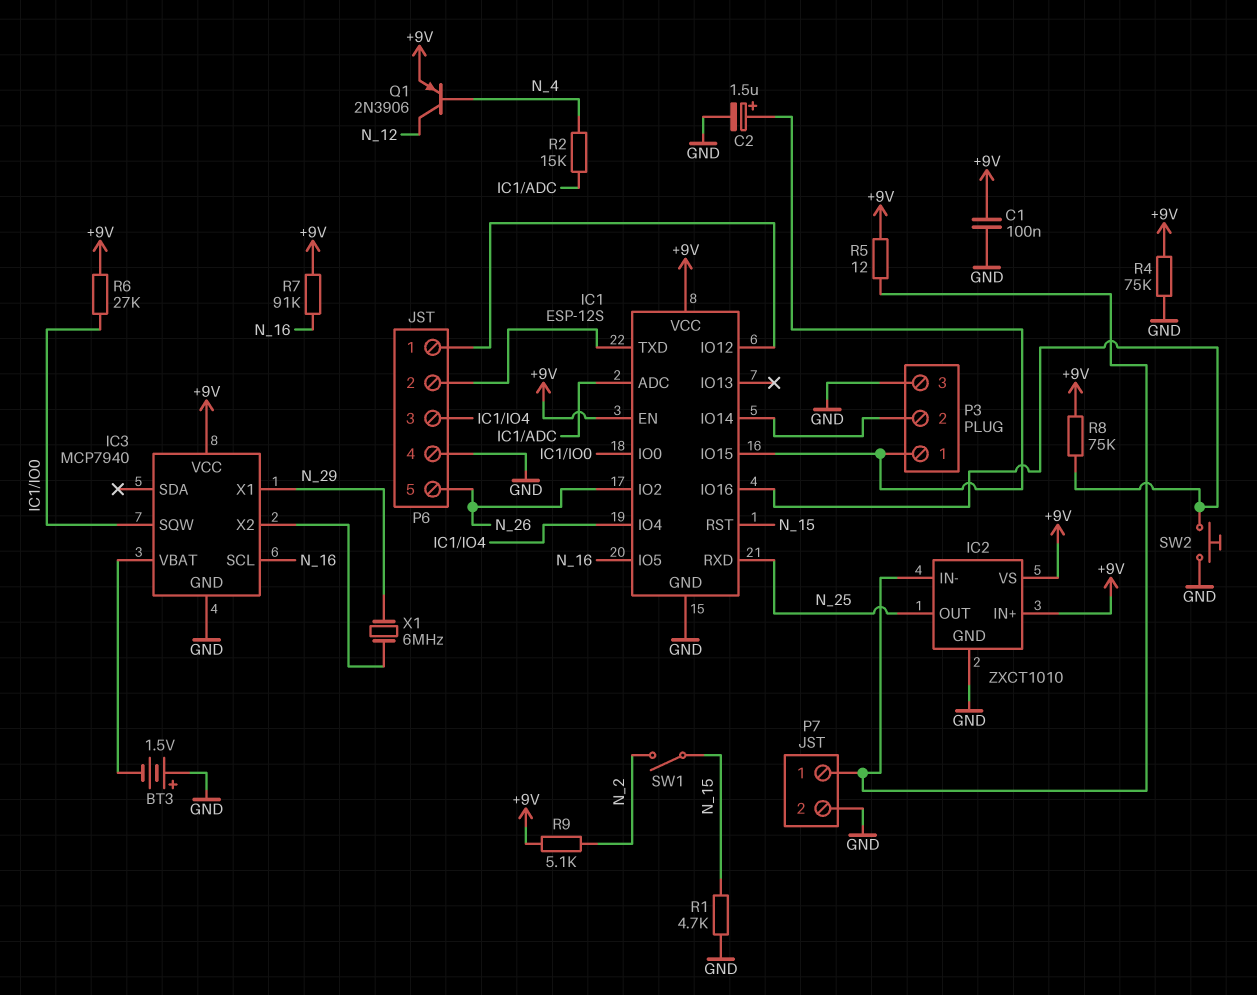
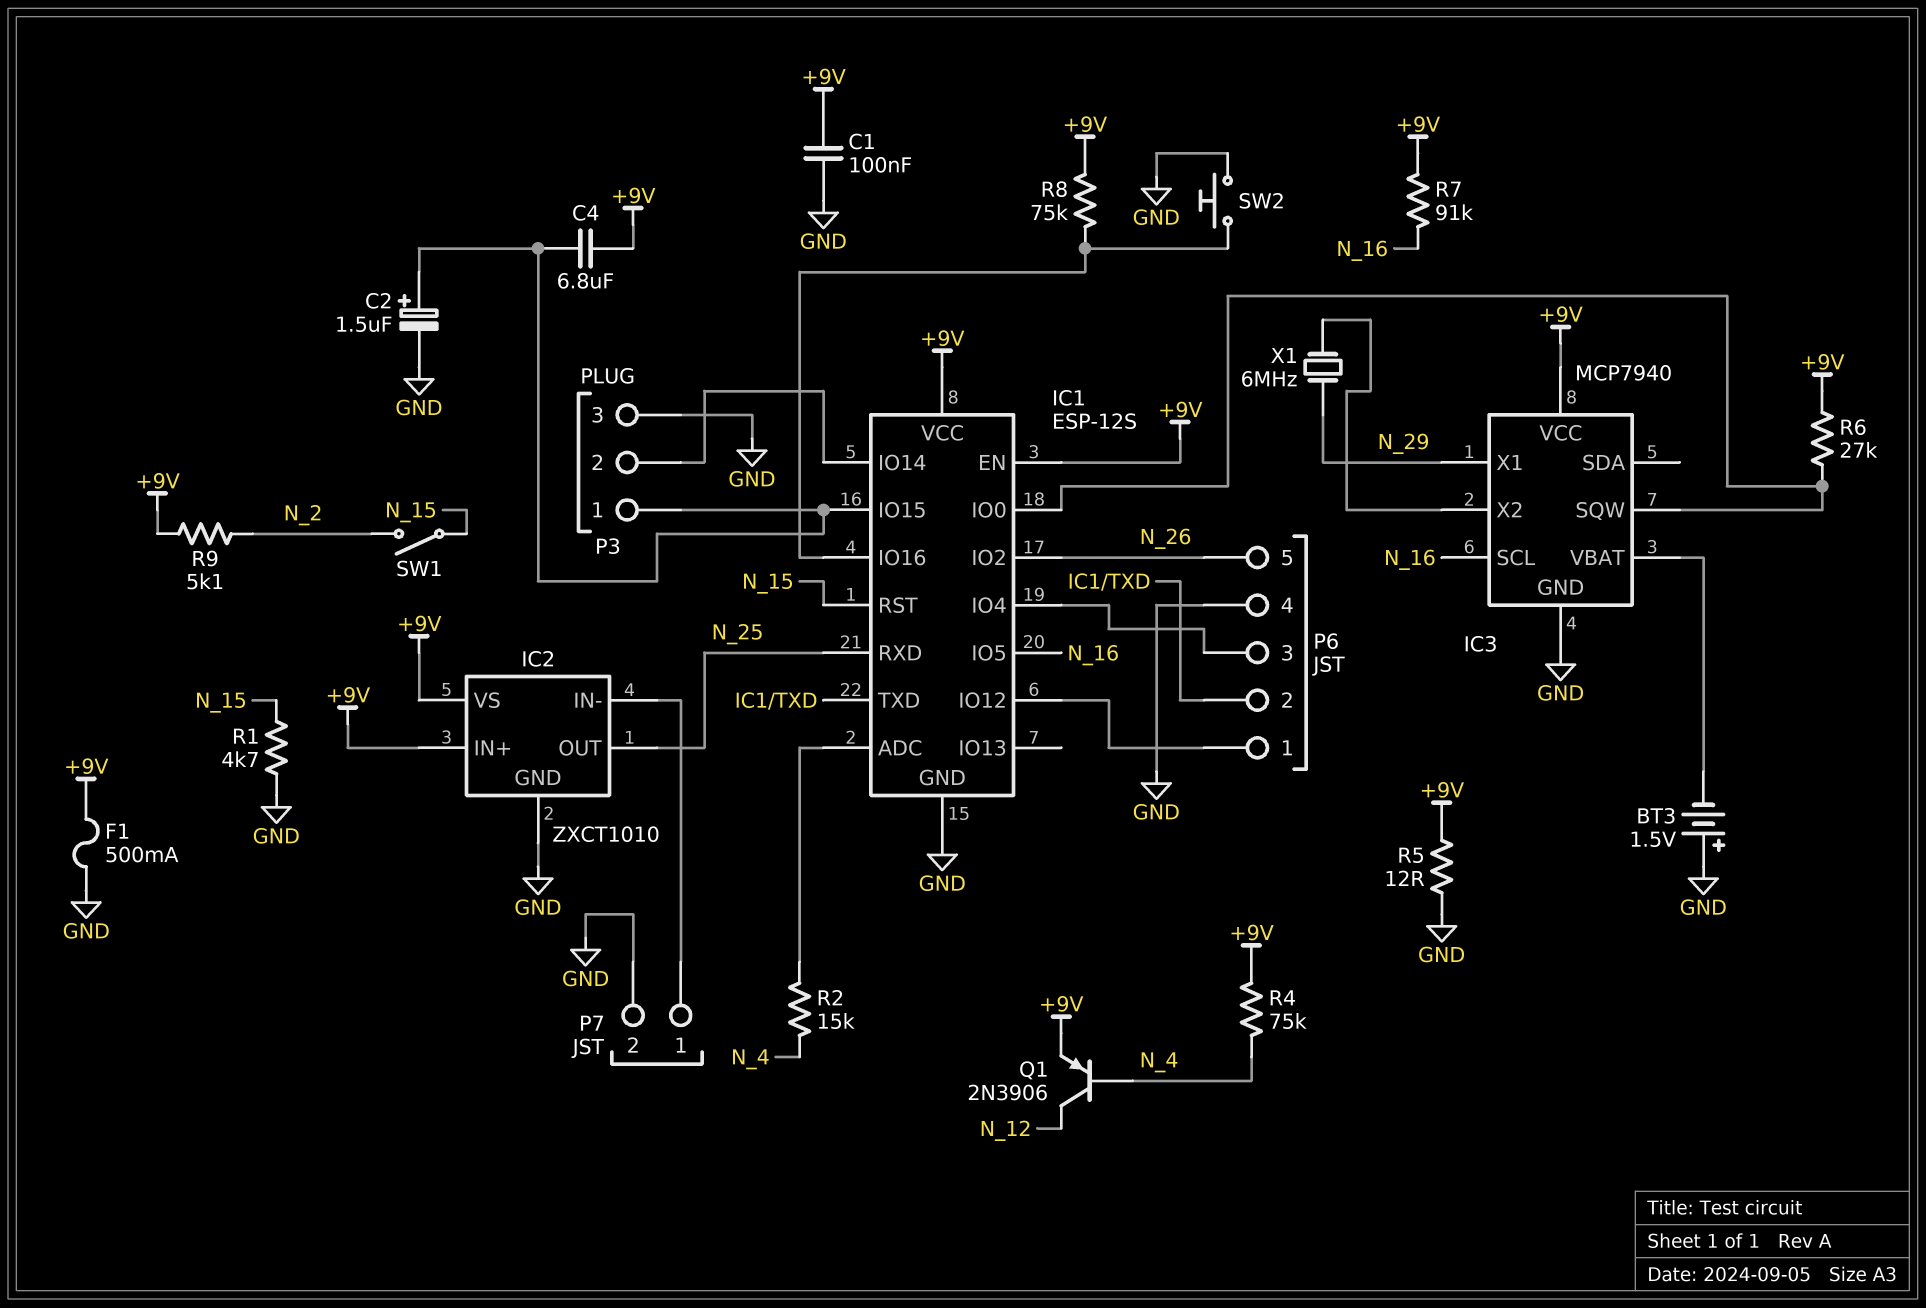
C4: none -> 6.8uF (+9V, IC1/IO15)
F1: none -> 500mA (+9V, GND)
R4: 75k (+9V, GND) -> 75k (+9V, N_4)
R5: 12 (+9V, IC2/IN-) -> 12 (+9V, GND)

